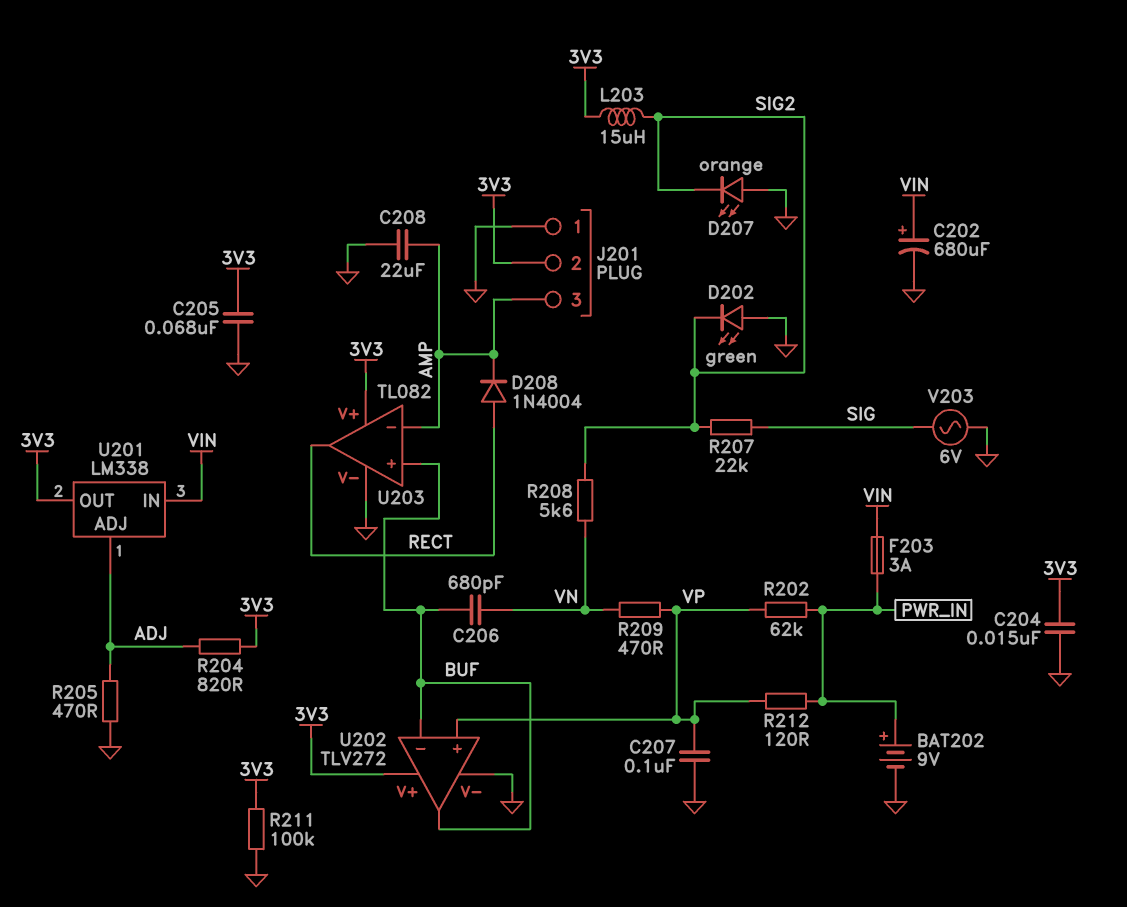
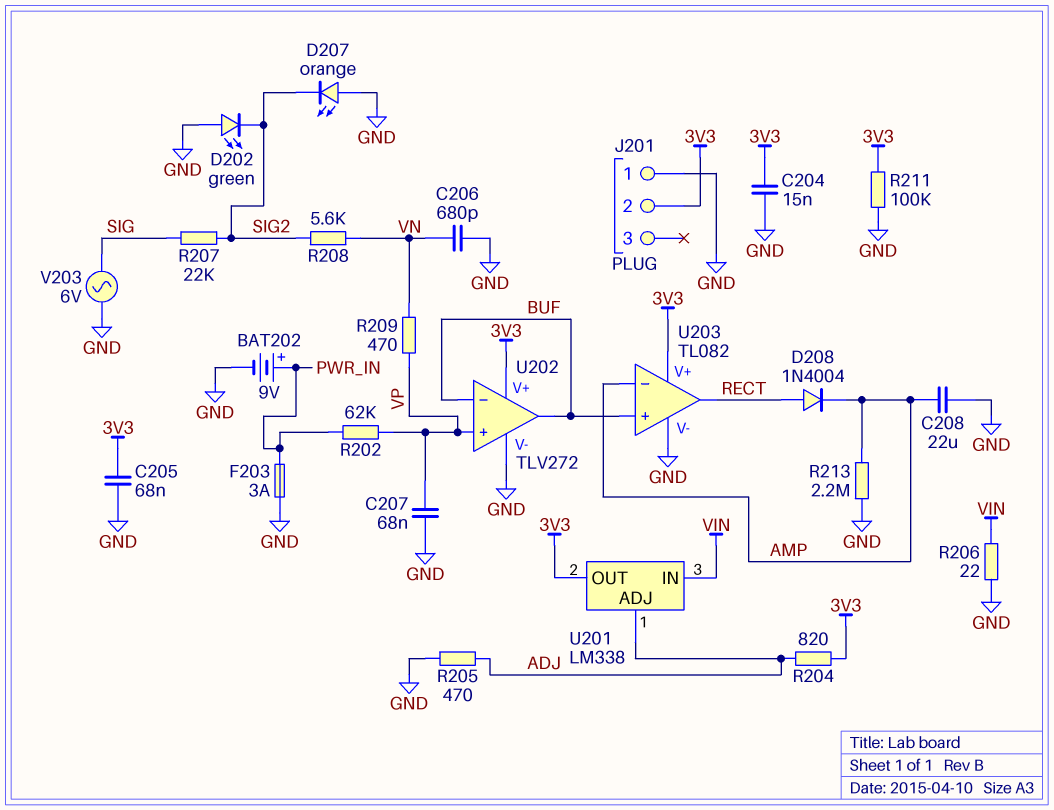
C202: 680uF (plus VIN, minus GND) -> none
C206: 680pF (BUF, VN) -> 680pF (GND, VN)
C207: 100nF (GND, VP) -> 68nF (GND, VP)
F203: 3A (PWR_IN, VIN) -> 3A (GND, PWR_IN)
J201 pin 3: AMP -> none
L203: 15uH (3V3, SIG2) -> none
R206: none -> 22 (GND, VIN)
R212: 120 (PWR_IN, VP) -> none
R213: none -> 2.2M (AMP, GND)

